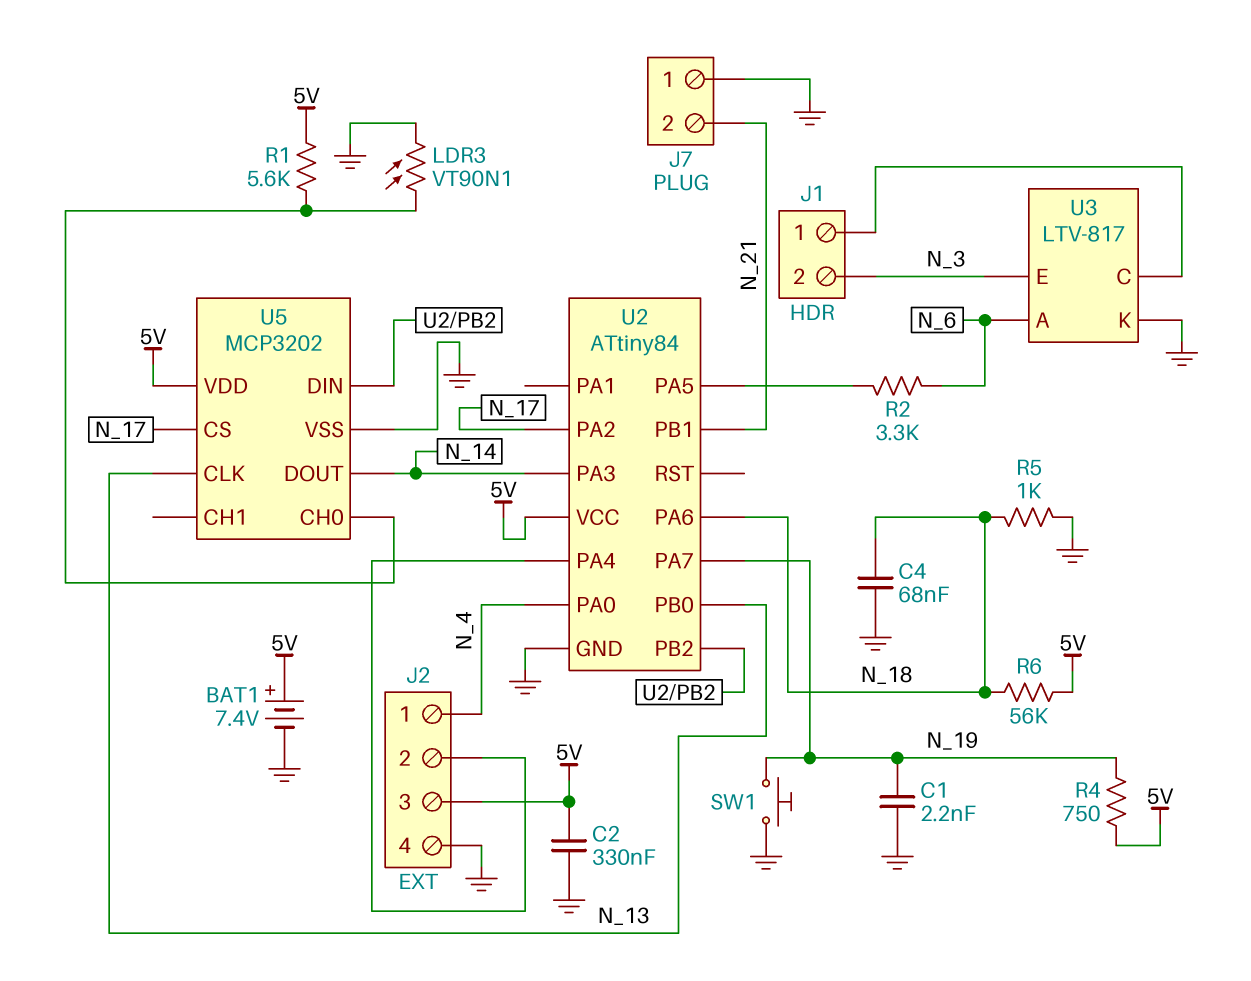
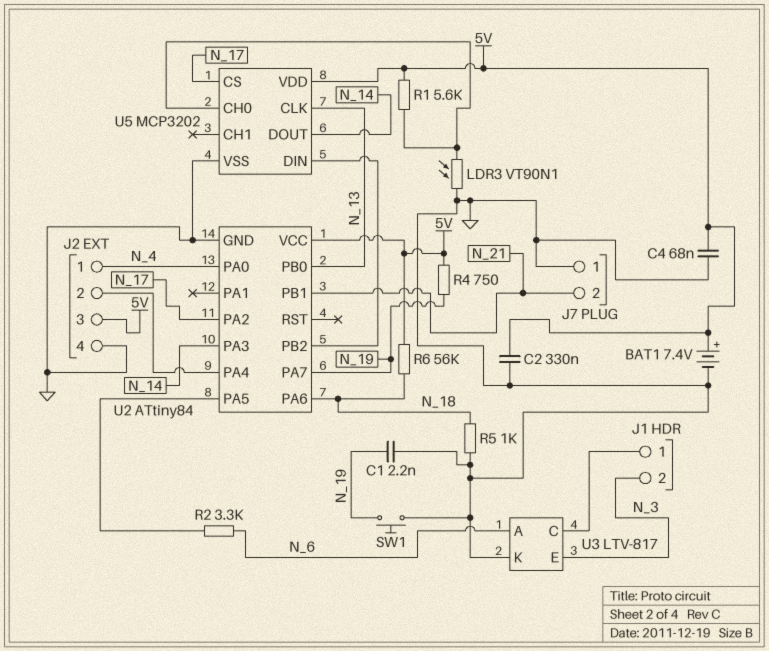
C4: 68nF (GND, N_18) -> 68nF (5V, GND)

